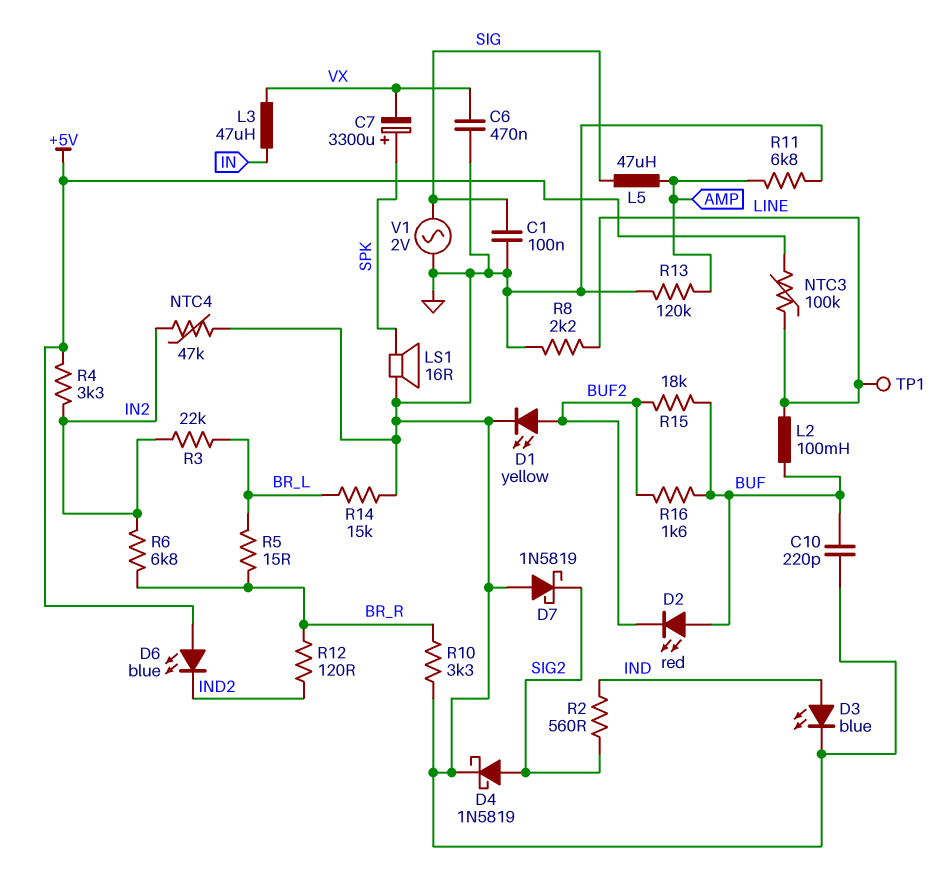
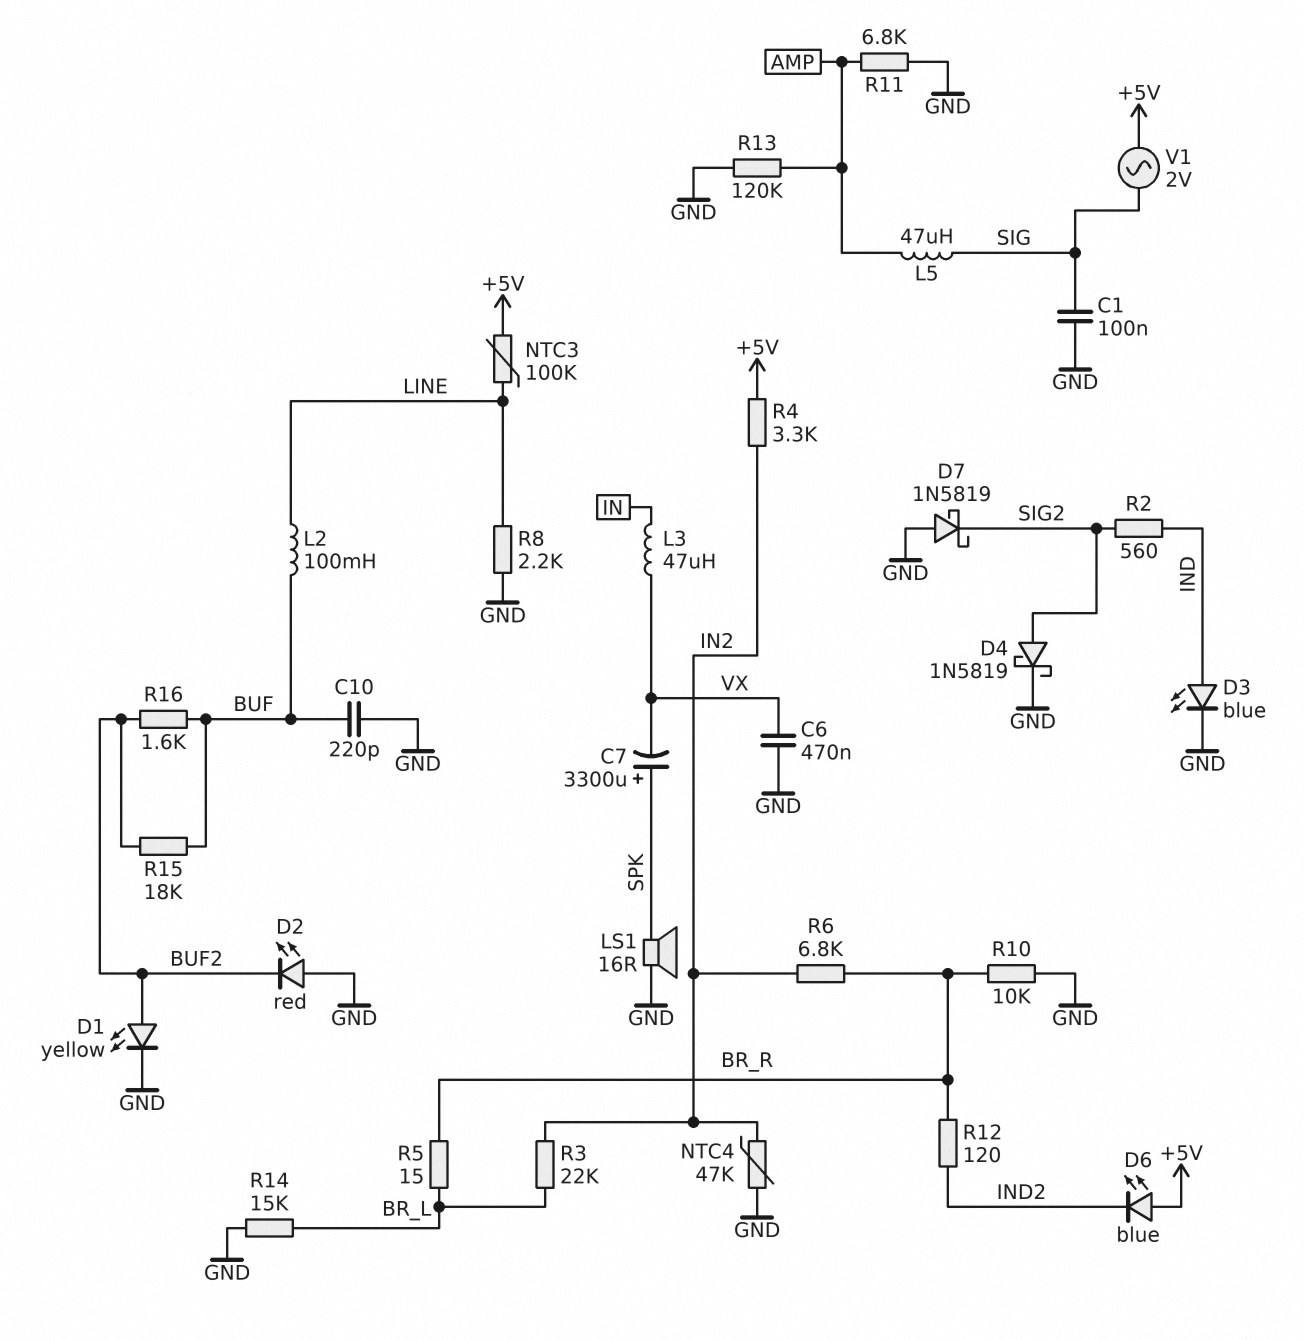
D2: LED red (A BUF, K BUF2) -> LED red (A GND, K BUF2)
R10: 3.3k (BR_R, GND) -> 10k (BR_R, GND)
TP1: test point (LINE) -> none
V1: AC 2V (GND, SIG) -> AC 2V (+5V, SIG)

